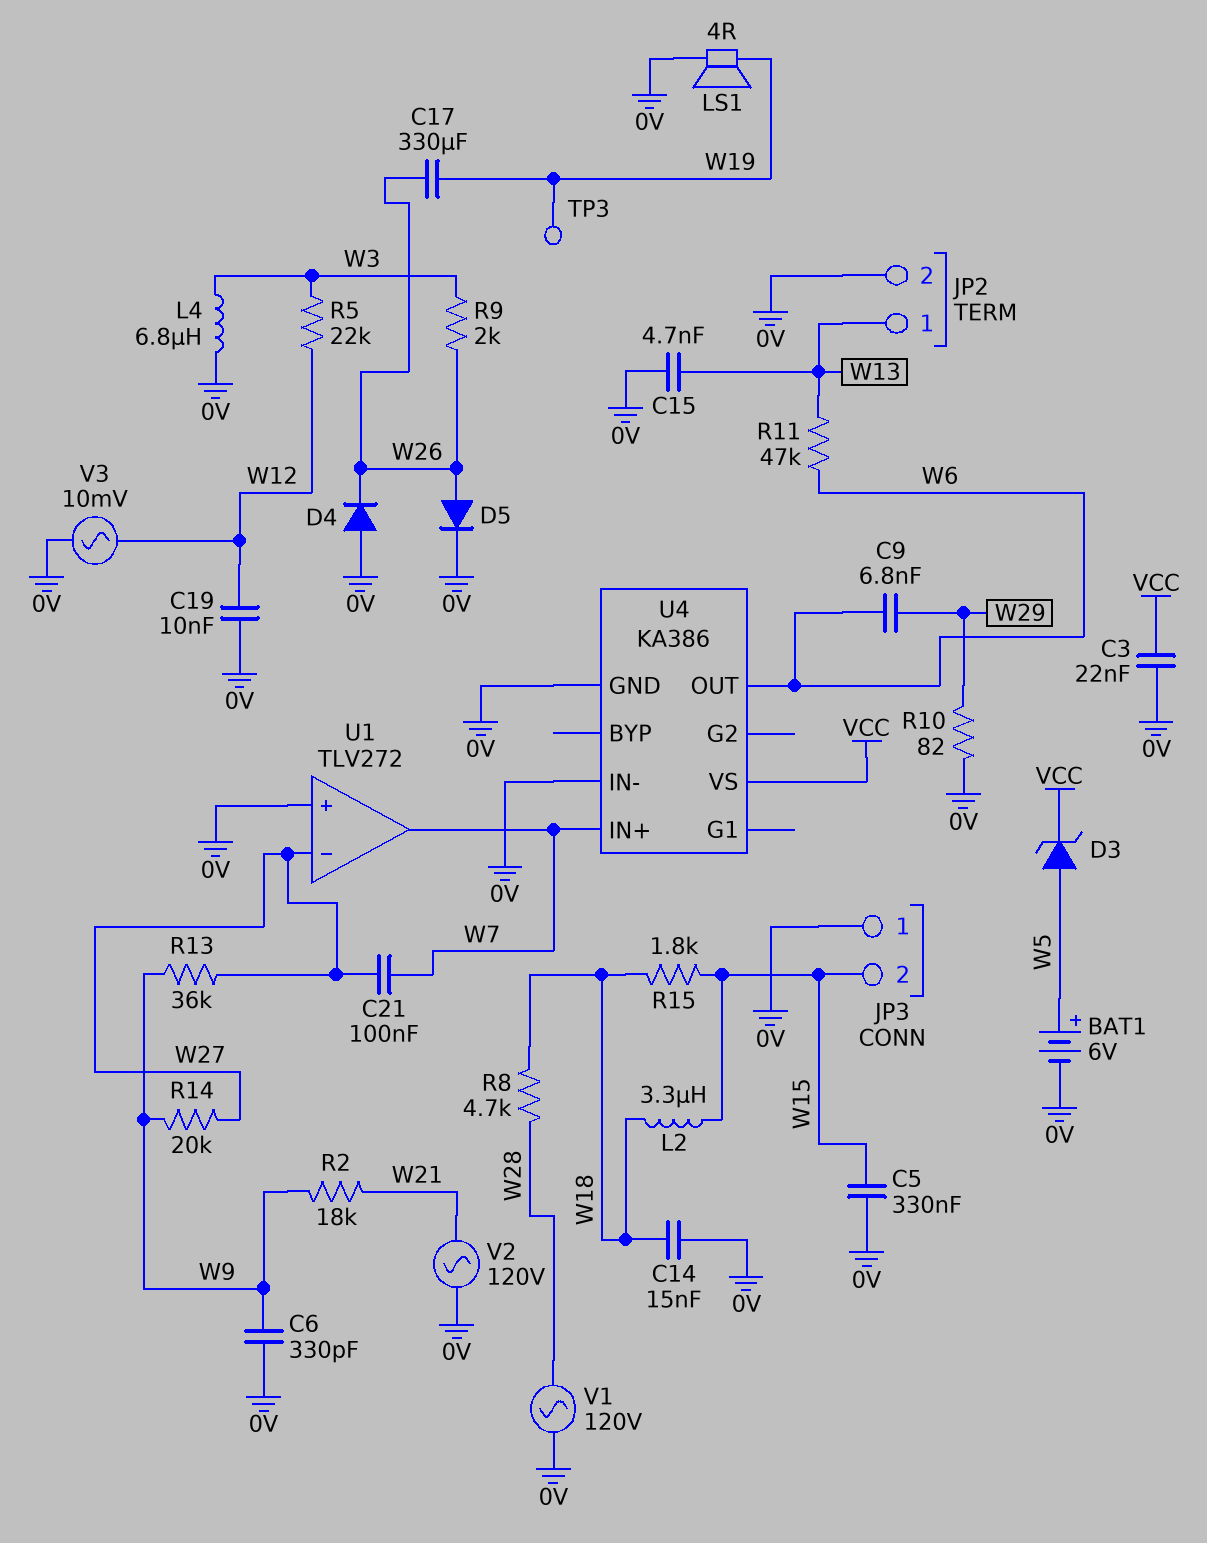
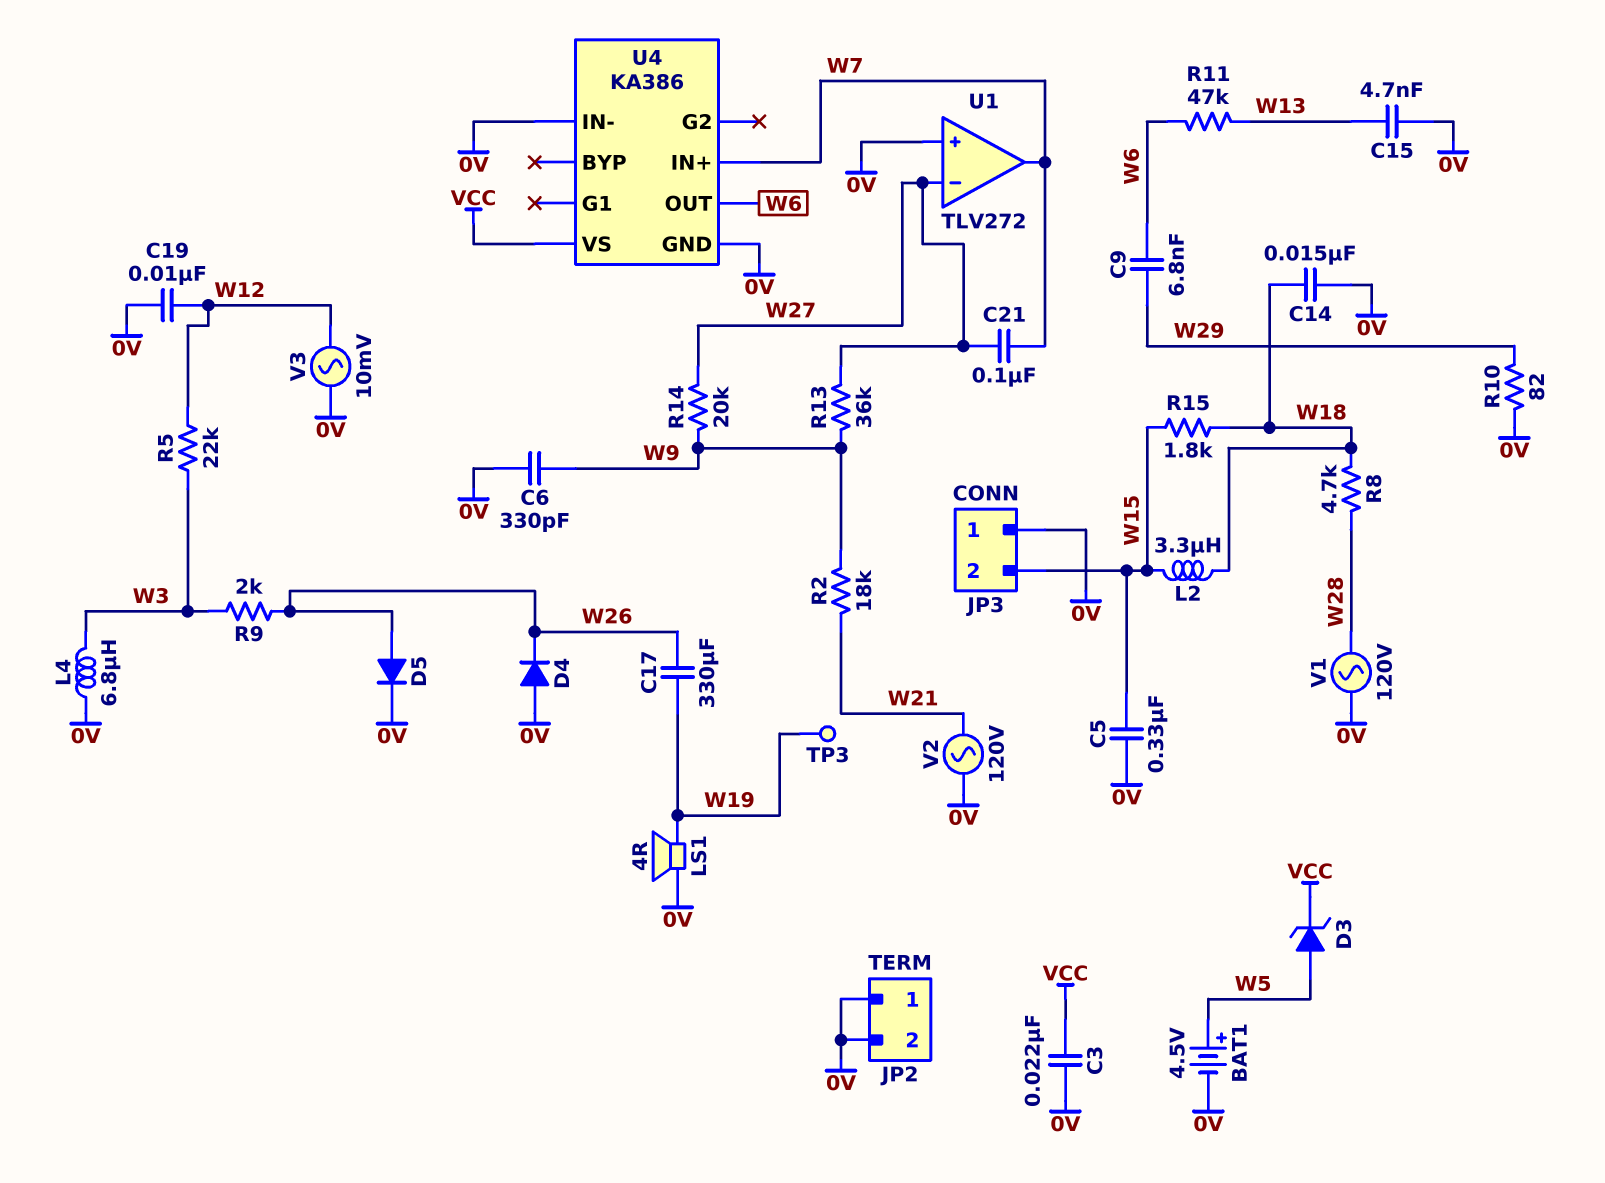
BAT1: 6V (plus W5, minus 0V) -> 4.5V (plus W5, minus 0V)
JP2 pin 1: W13 -> 0V

